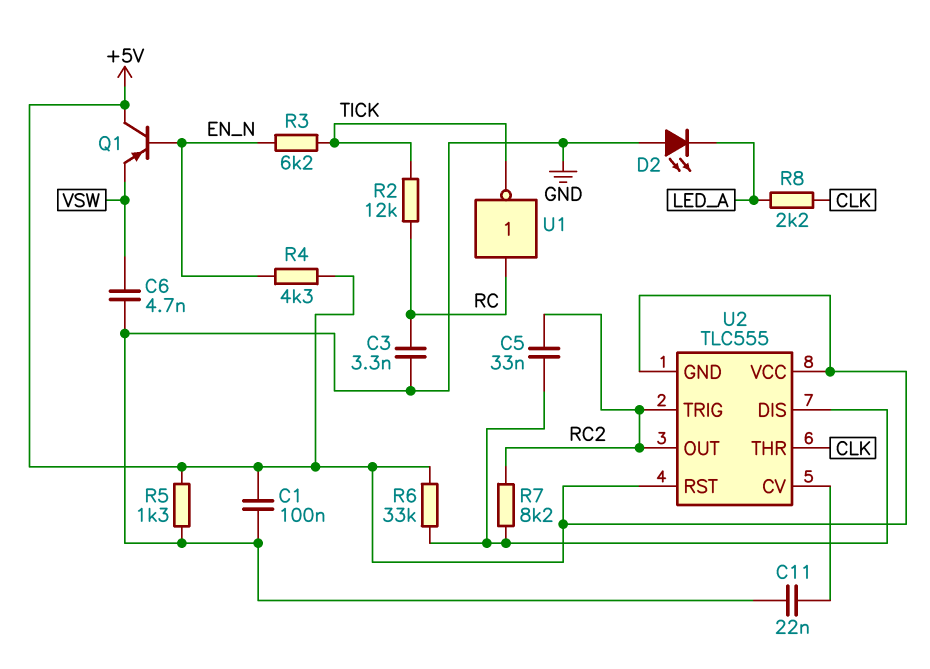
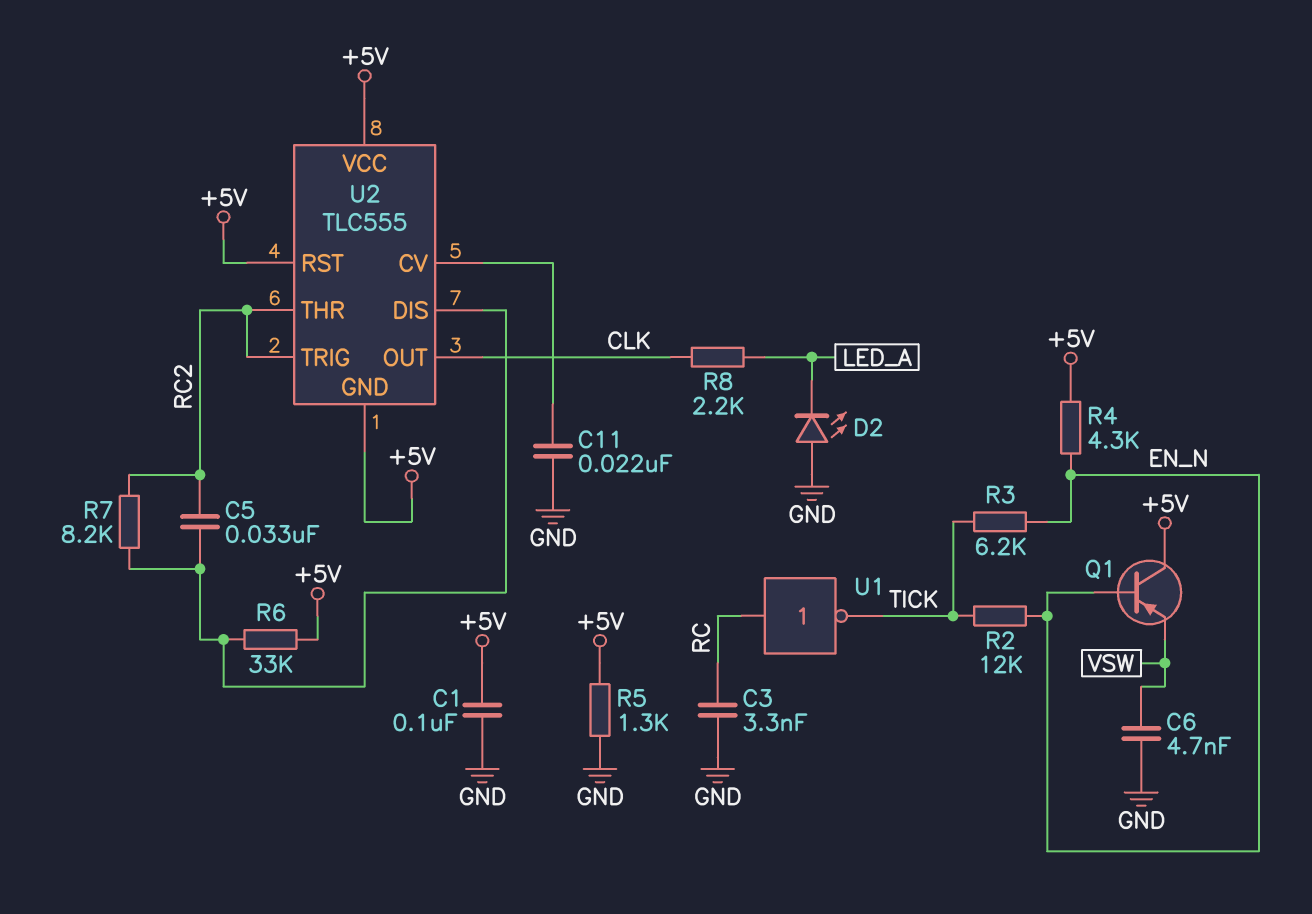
R2: 12k (RC, TICK) -> 12k (EN_N, TICK)
U2 pin OUT: RC2 -> CLK
U2 pin THR: CLK -> RC2

